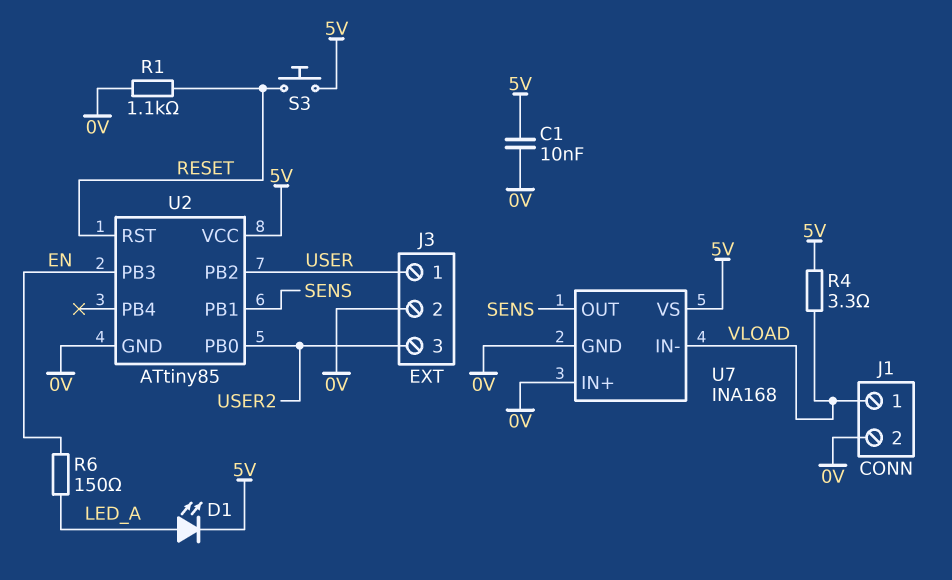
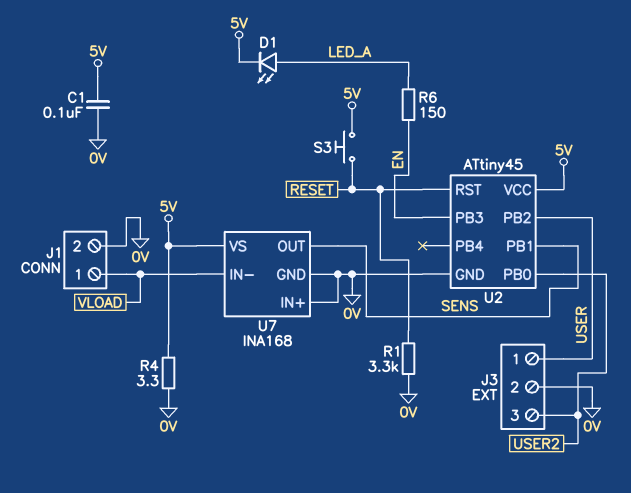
C1: 10nF (0V, 5V) -> 100nF (0V, 5V)
R1: 1.1k (0V, RESET) -> 3.3k (0V, RESET)
R4: 3.3 (5V, VLOAD) -> 3.3 (0V, 5V)
U2: ATtiny85 -> ATtiny45

